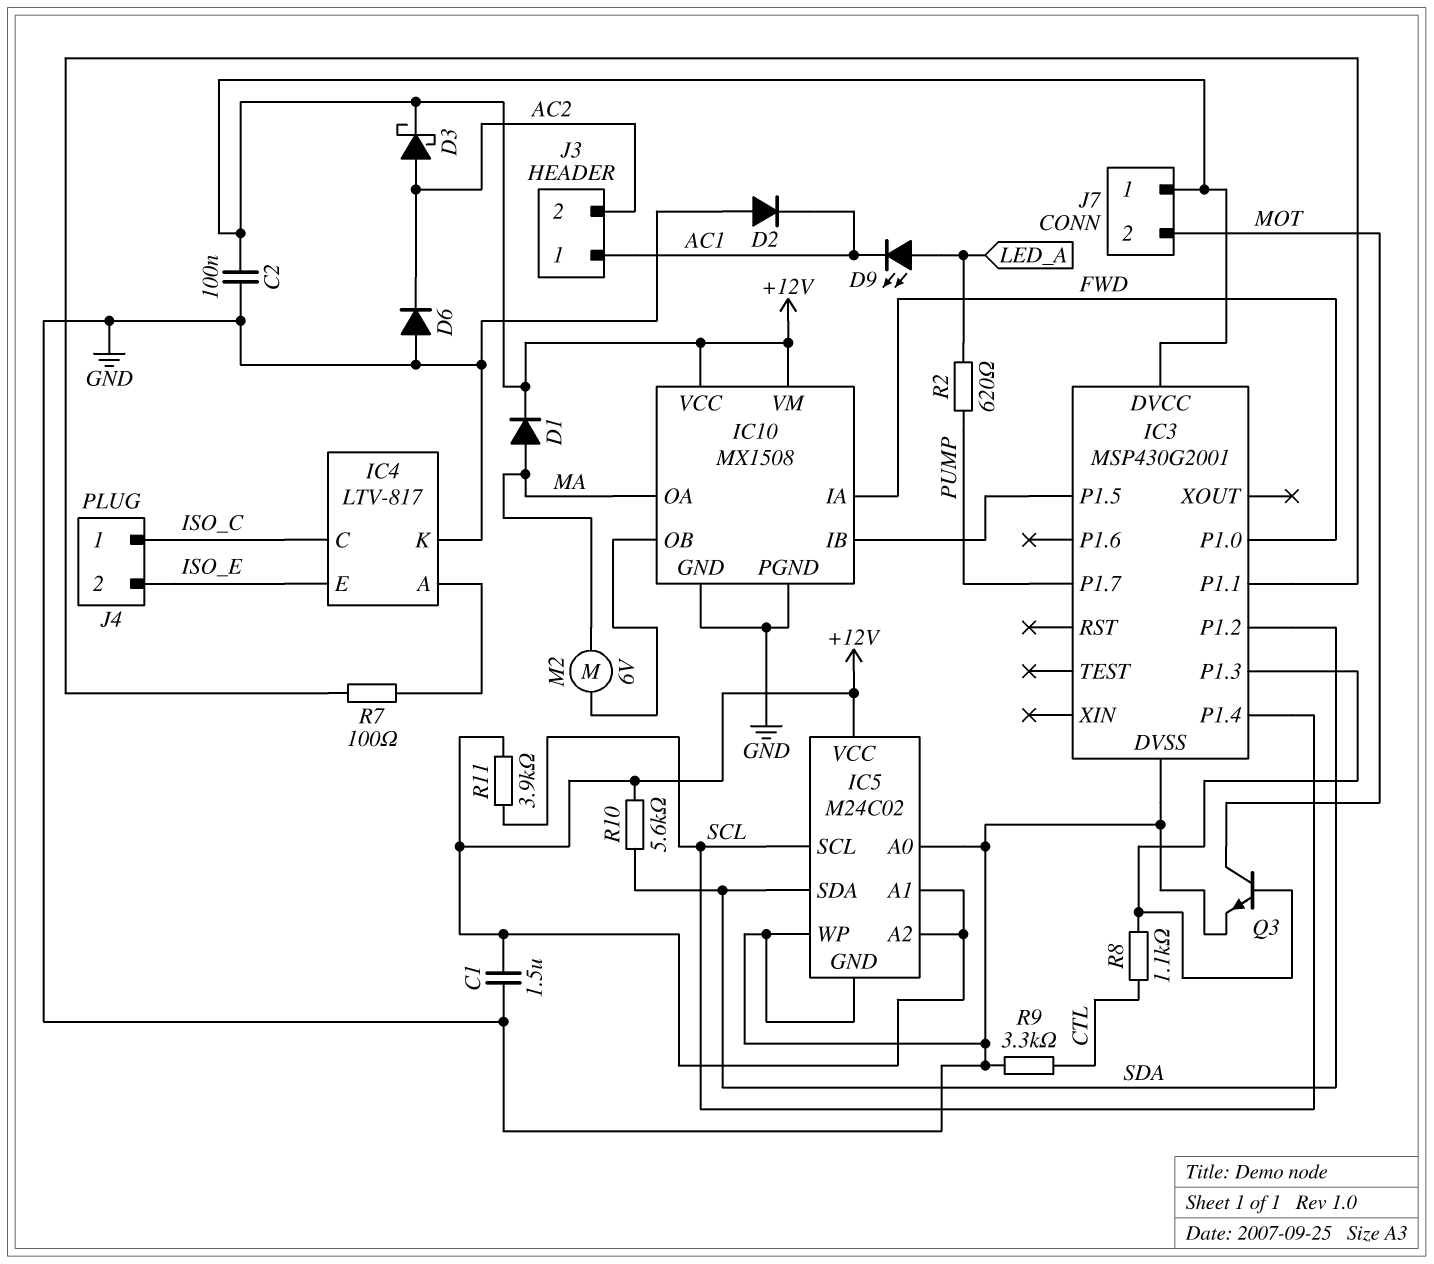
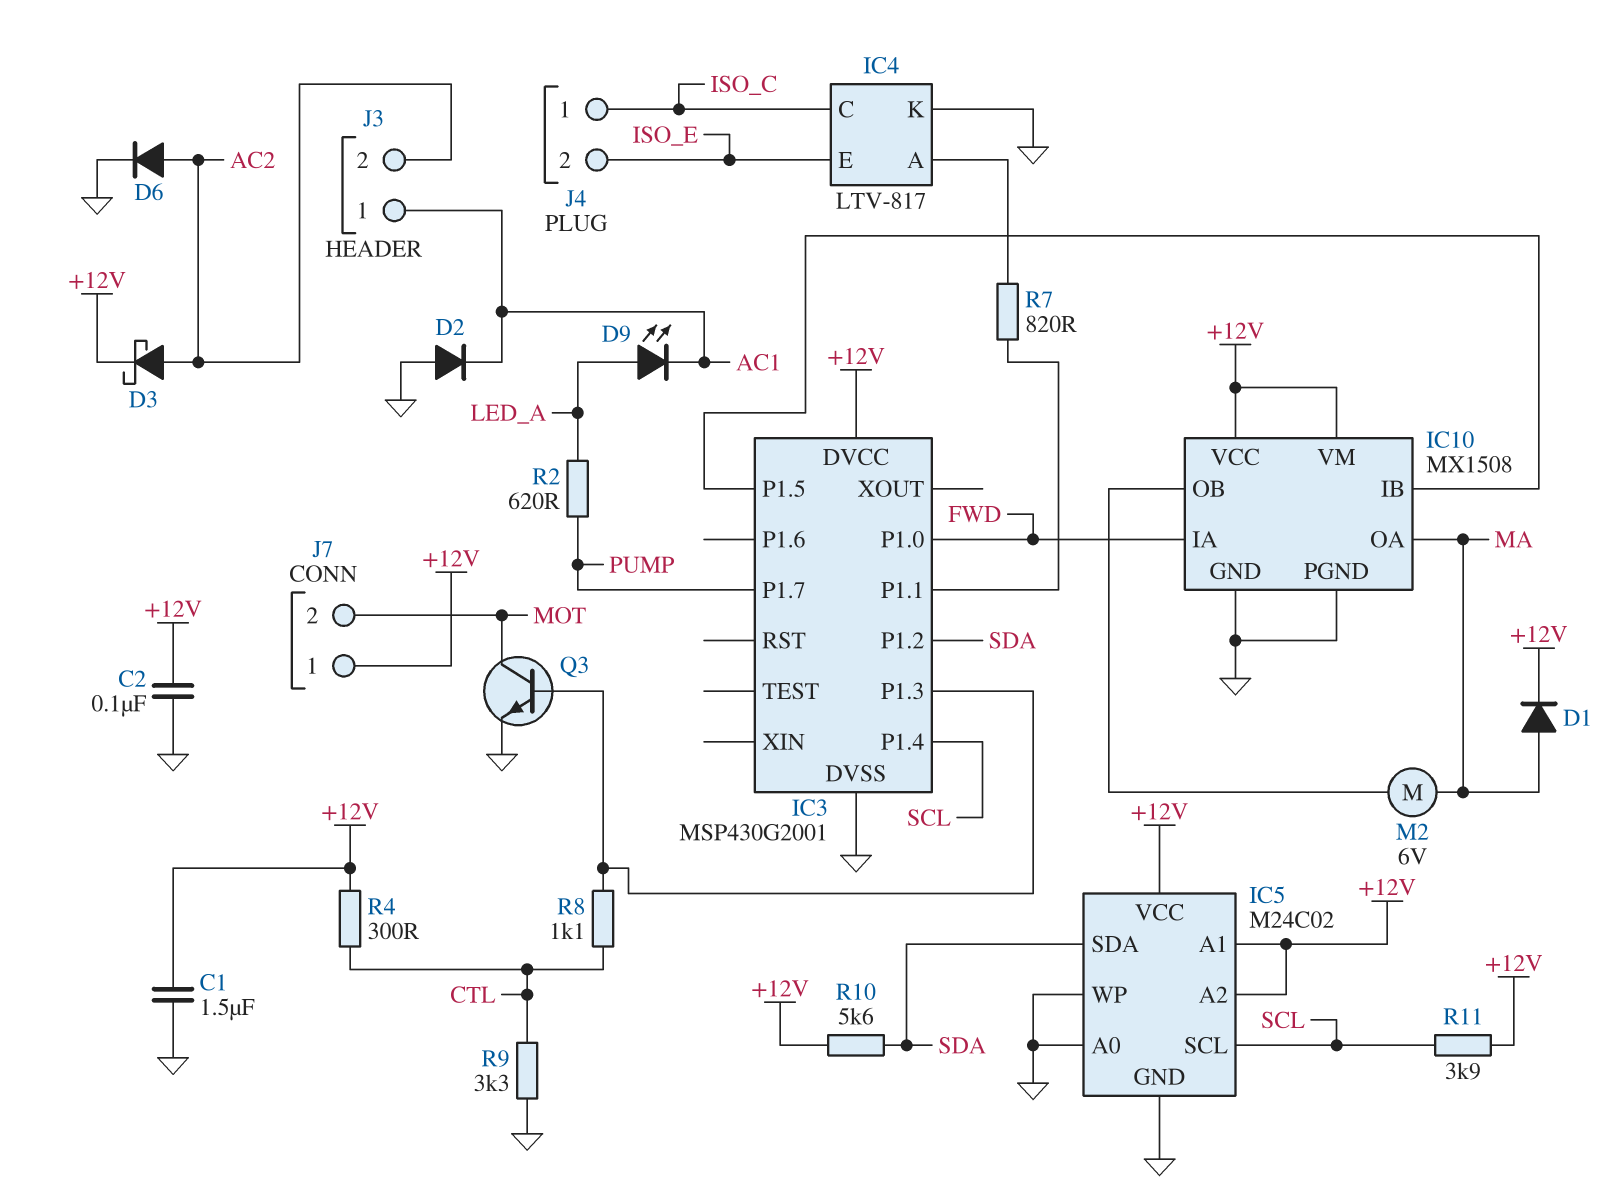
D6: diode (A GND, K AC2) -> diode (A AC2, K GND)
R4: none -> 300 (+12V, CTL)
R7: 100 (IC3/P1.1, IC4/A) -> 820 (IC3/P1.1, IC4/A)

